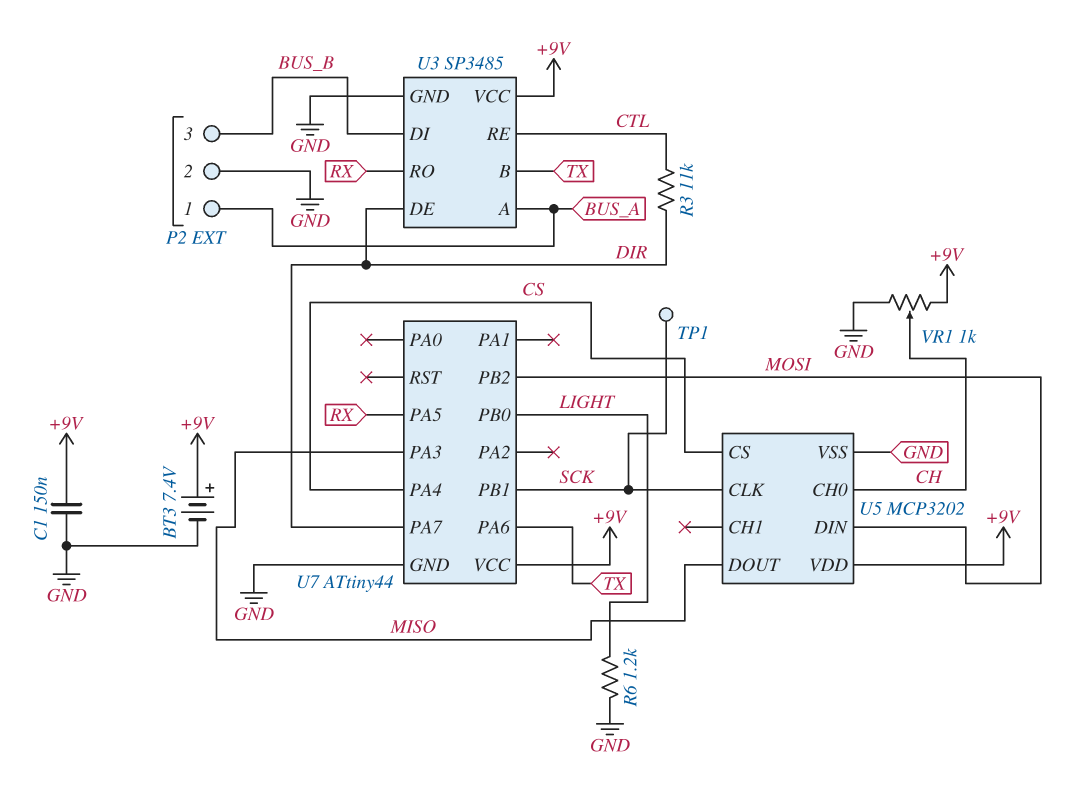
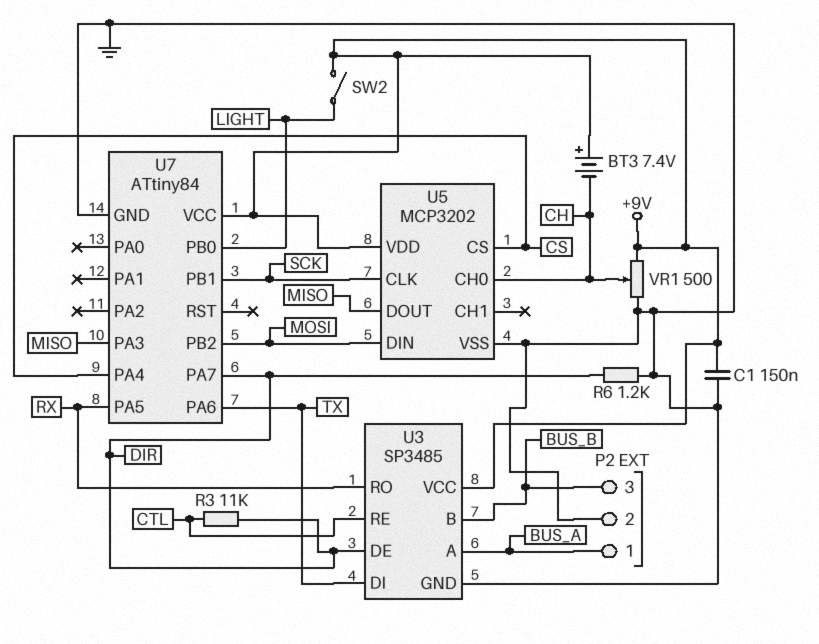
BT3: 7.4V (plus +9V, minus GND) -> 7.4V (plus +9V, minus CH)
R6: 1.2k (GND, LIGHT) -> 1.2k (DIR, GND)
SW2: none -> switch (+9V, LIGHT)
TP1: test point (SCK) -> none
U3 pin B: TX -> BUS_B
U3 pin DI: BUS_B -> TX
U7: ATtiny44 -> ATtiny84
VR1: 1k (+9V, GND, wiper CH) -> 500 (+9V, GND, wiper CH)

